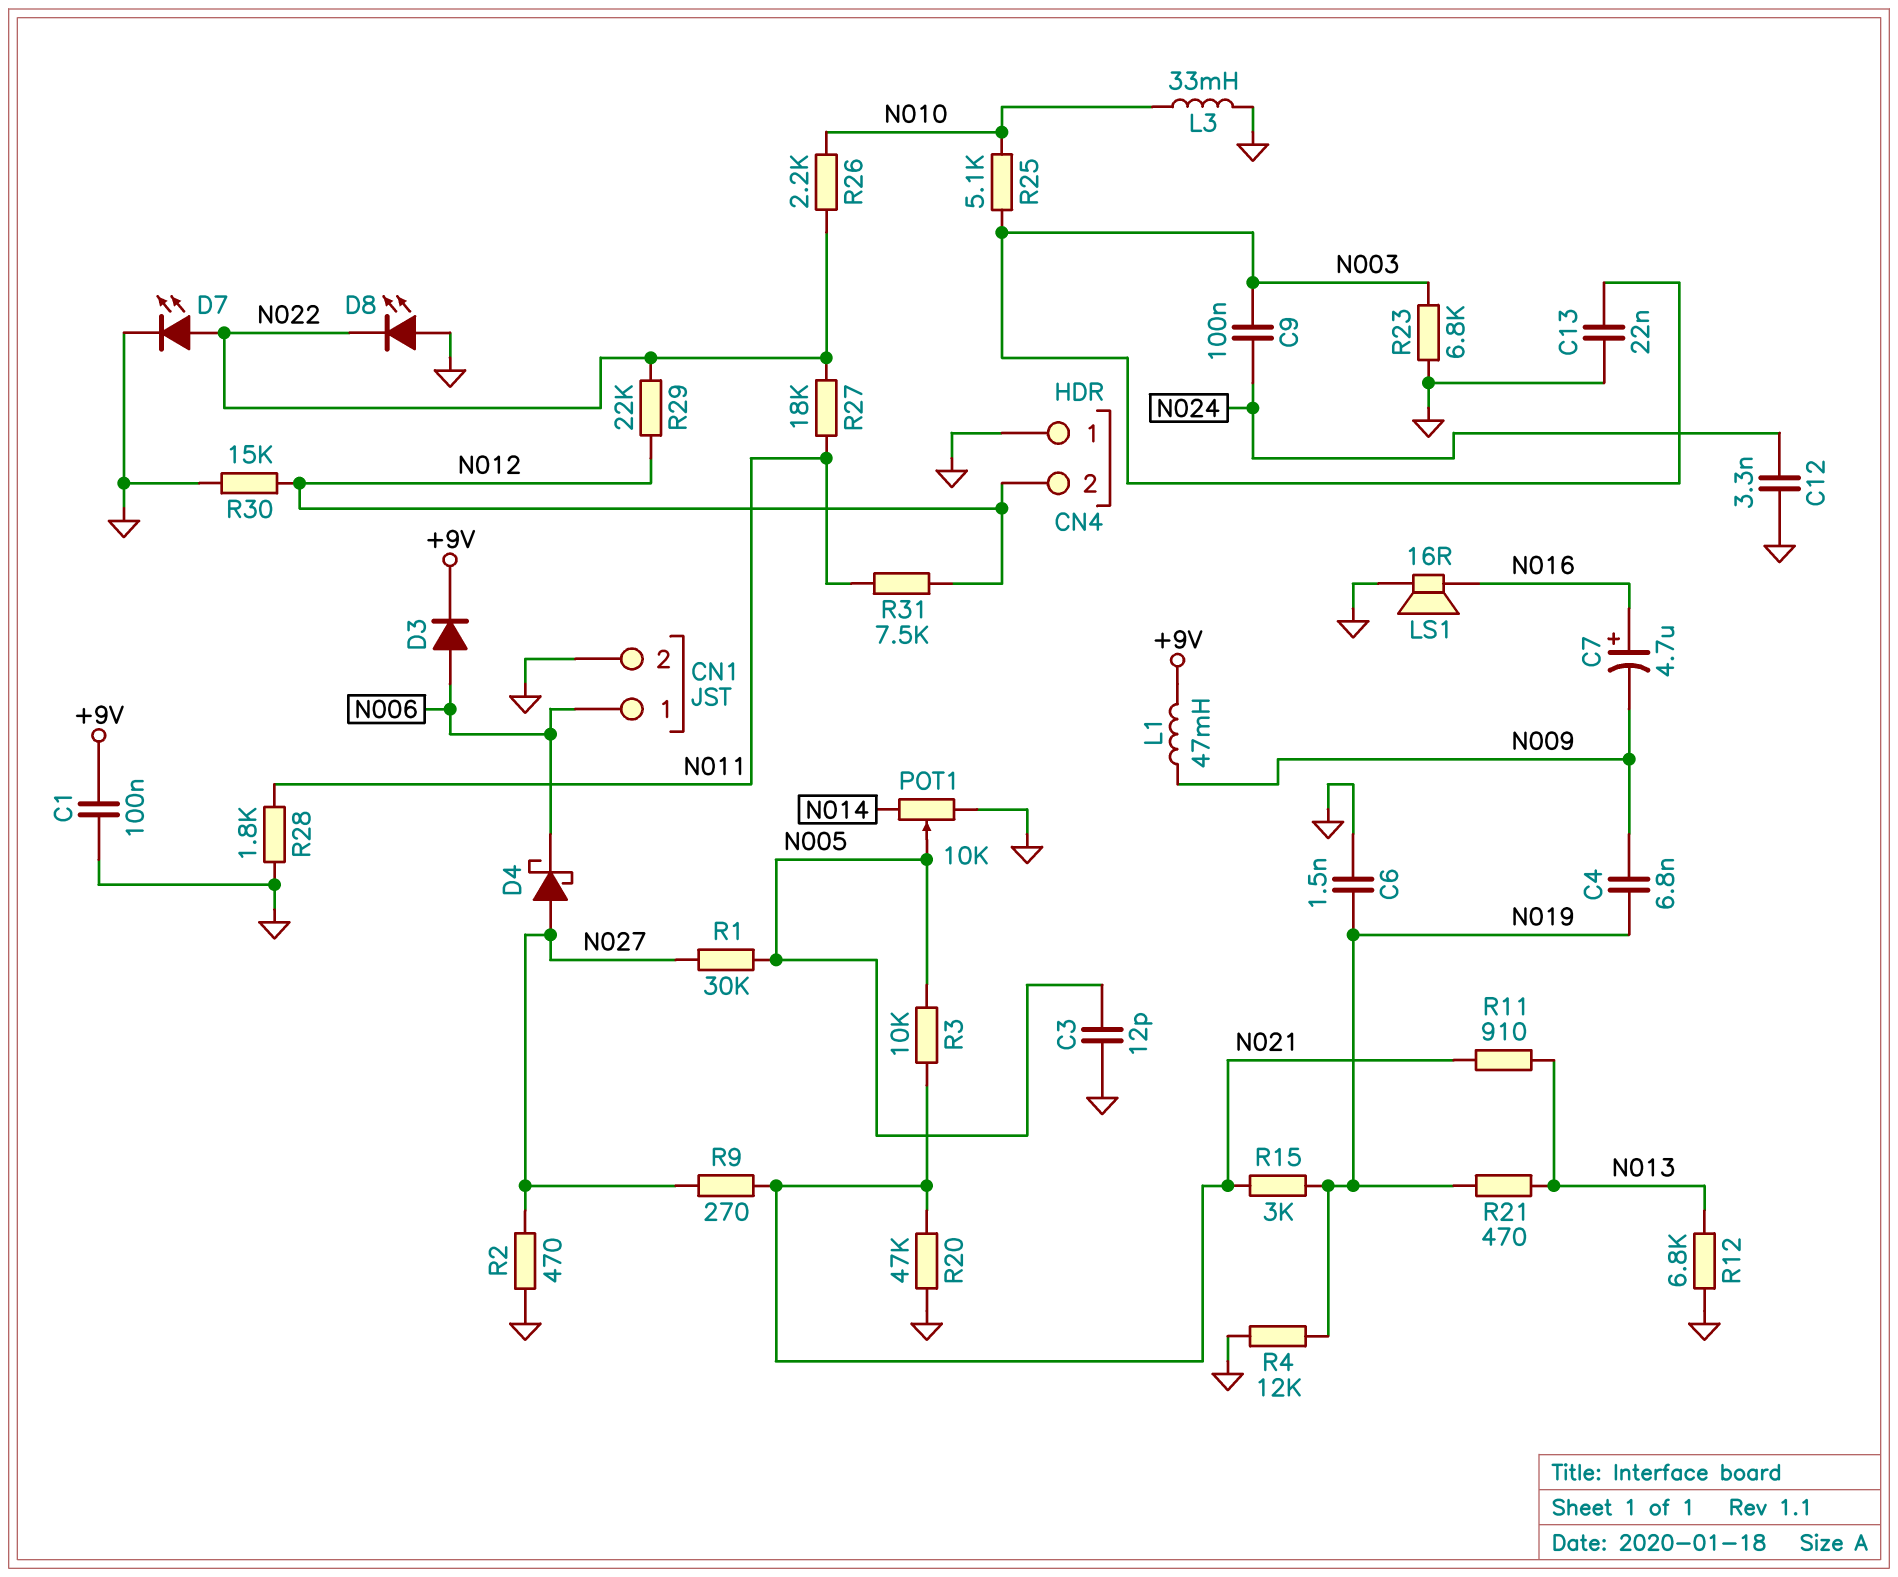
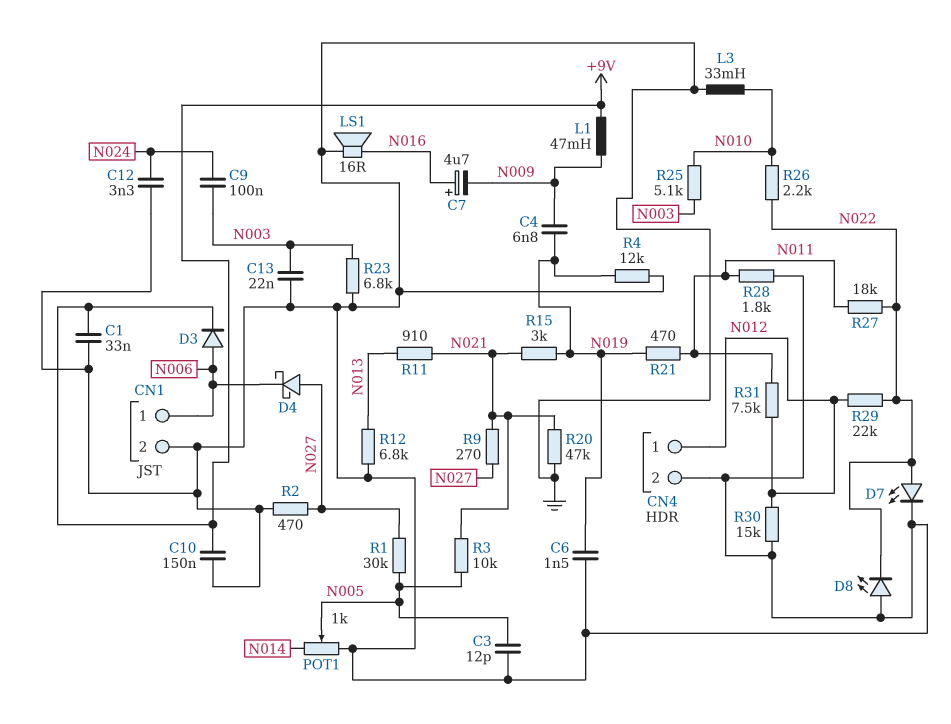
C1: 100nF (+9V, GND) -> 33nF (+9V, GND)
C10: none -> 150nF (+9V, GND)
CN4 pin 1: GND -> N012
CN4 pin 2: N012 -> GND
POT1: 10k (GND, N014, wiper N005) -> 1k (GND, N014, wiper N005)
R21: 470 (N013, N019) -> 470 (N011, N019)

